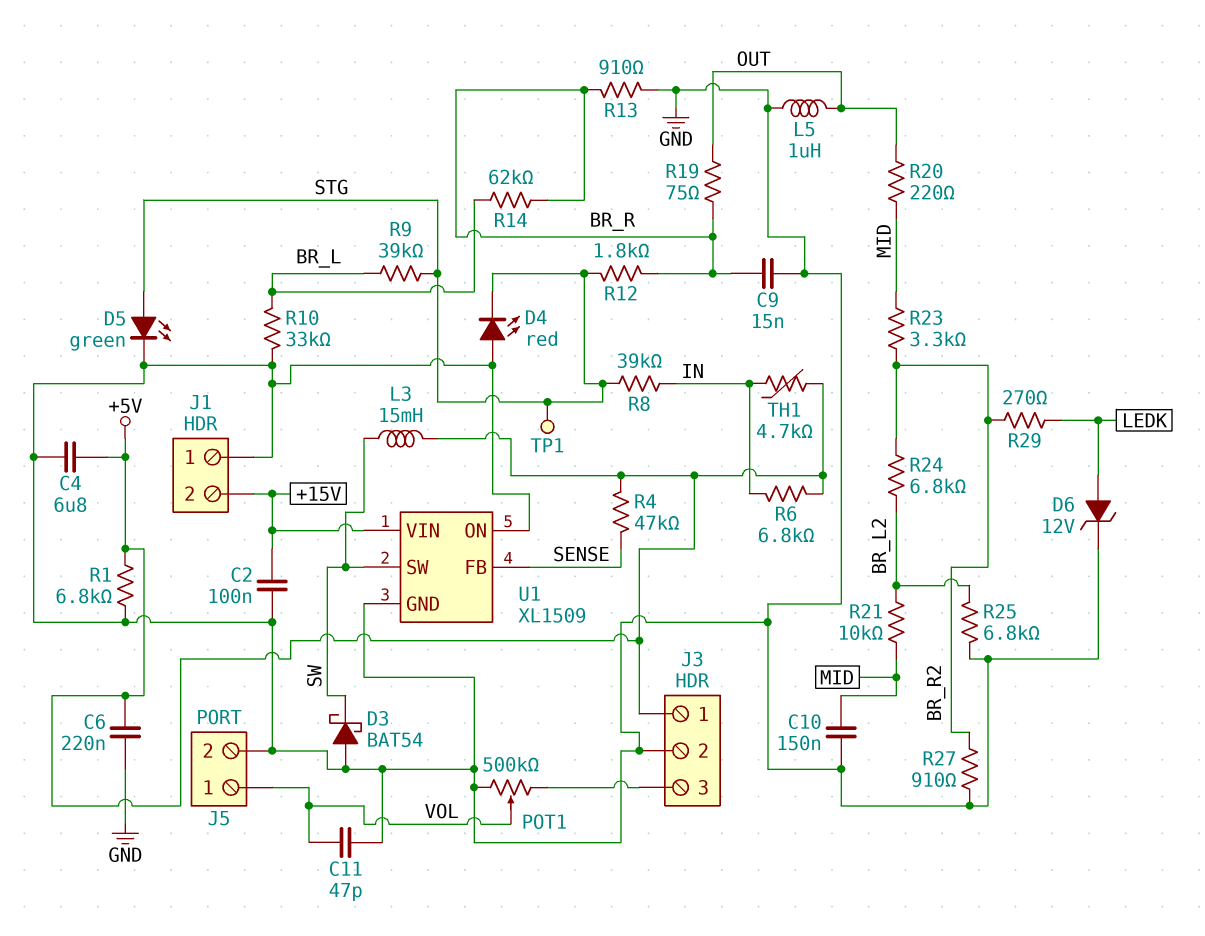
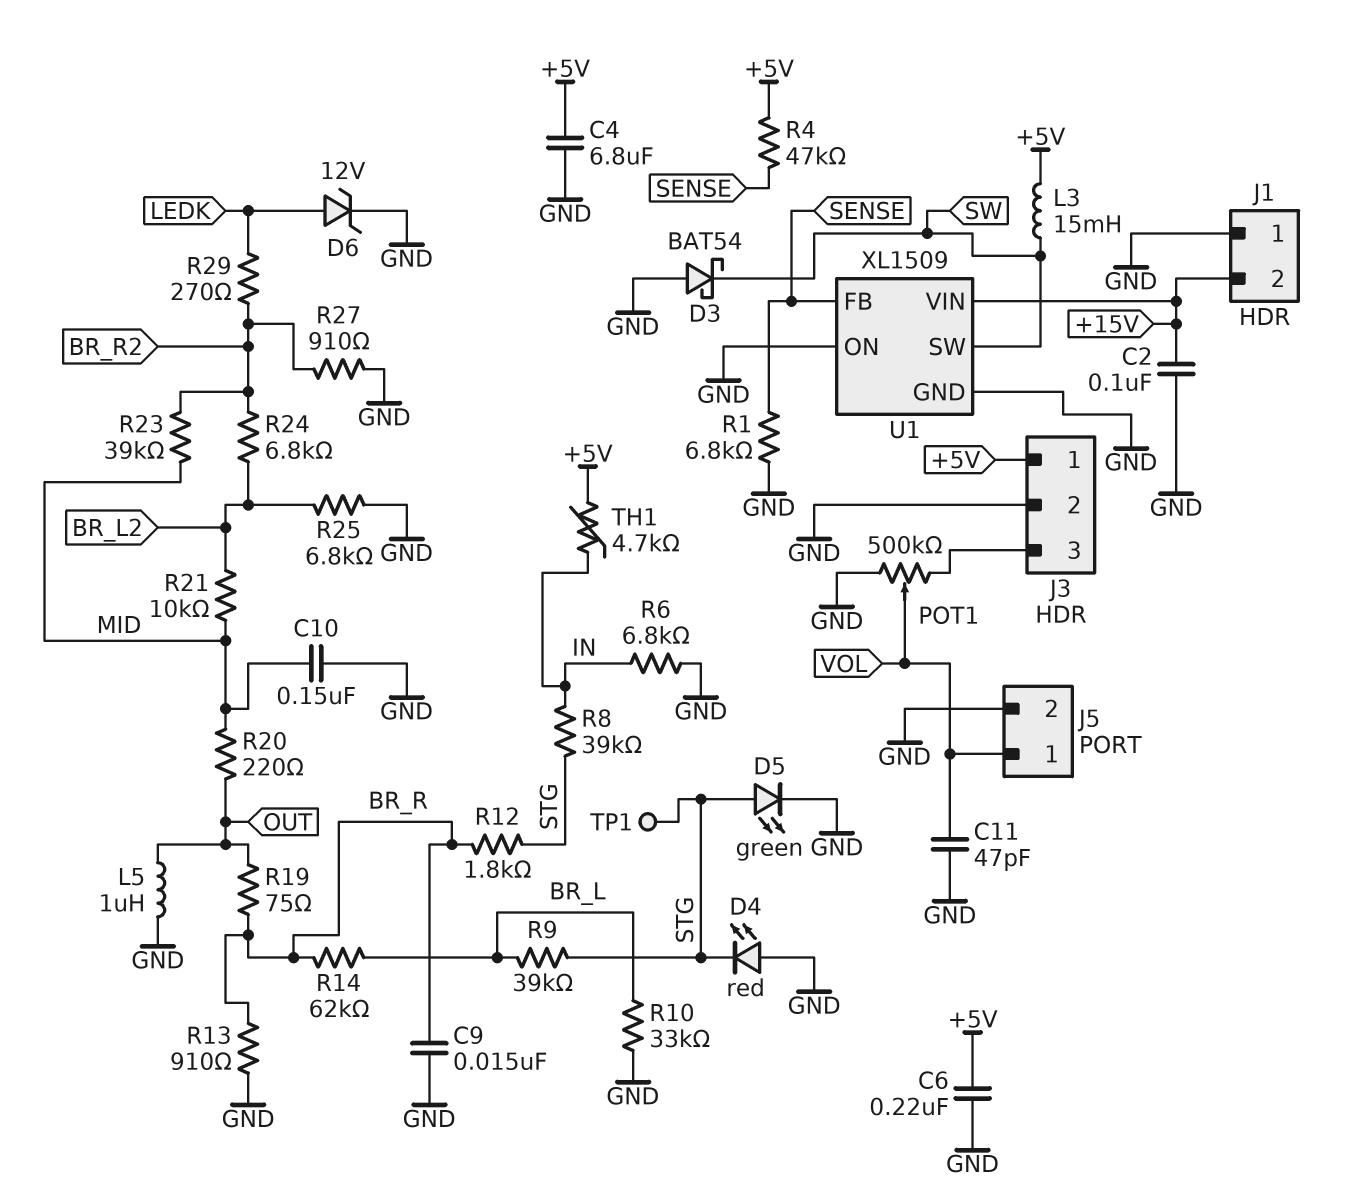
R1: 6.8k (+5V, GND) -> 6.8k (GND, SENSE)
R6: 6.8k (+5V, IN) -> 6.8k (GND, IN)
R23: 3.3k (BR_R2, MID) -> 39k (BR_R2, MID)

